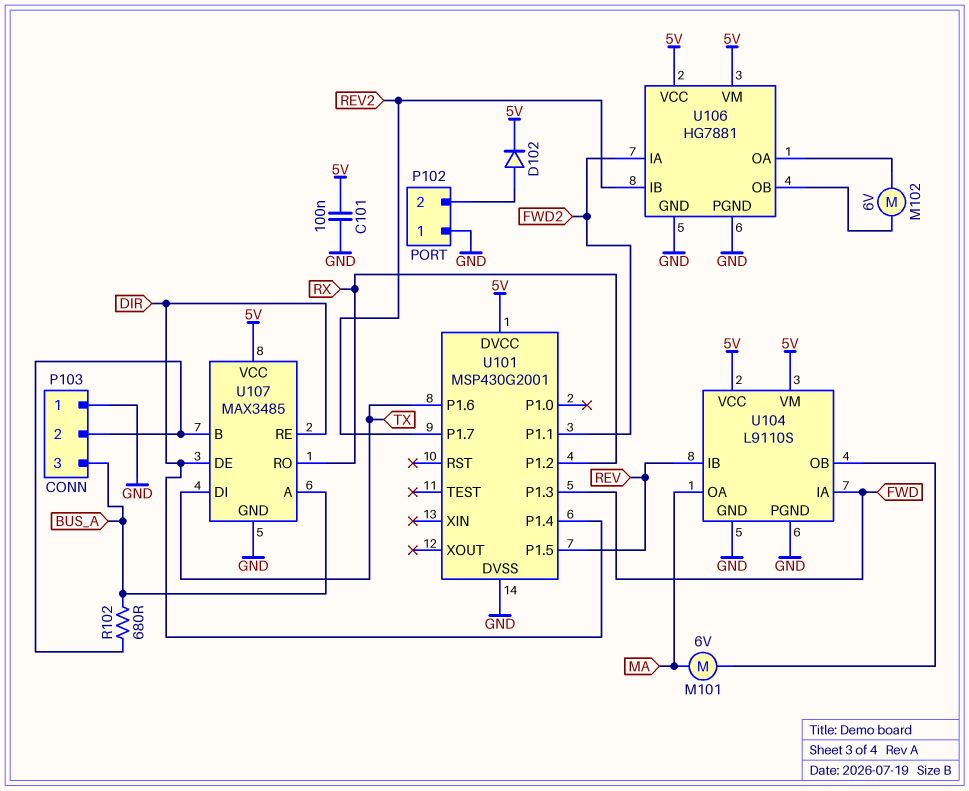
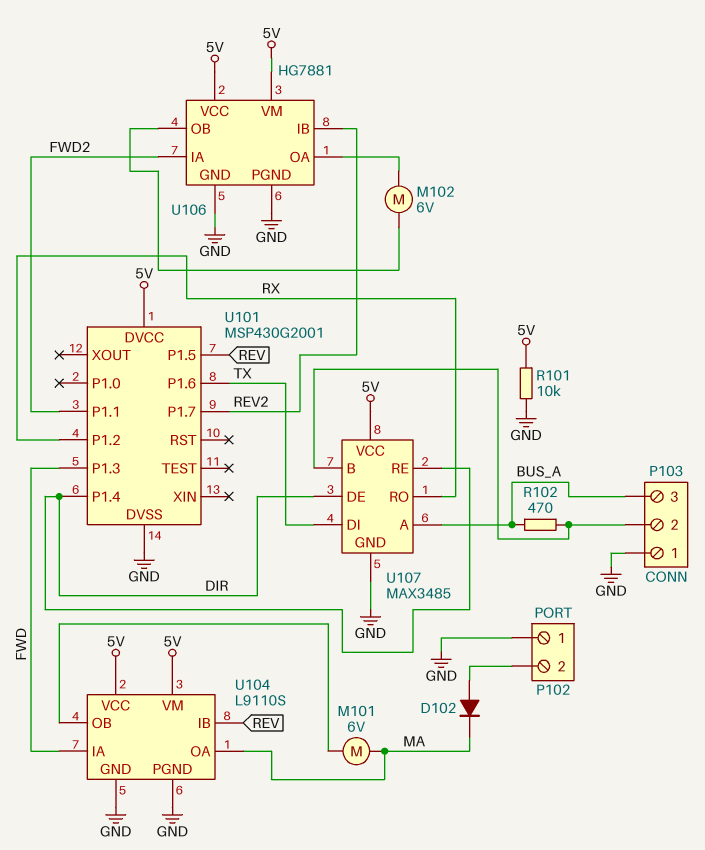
C101: 100nF (5V, GND) -> none
D102: diode (A P102/2, K 5V) -> diode (A P102/2, K MA)
R101: none -> 10k (5V, GND)
R102: 680 (BUS_A, P103/2) -> 470 (BUS_A, P103/2)

